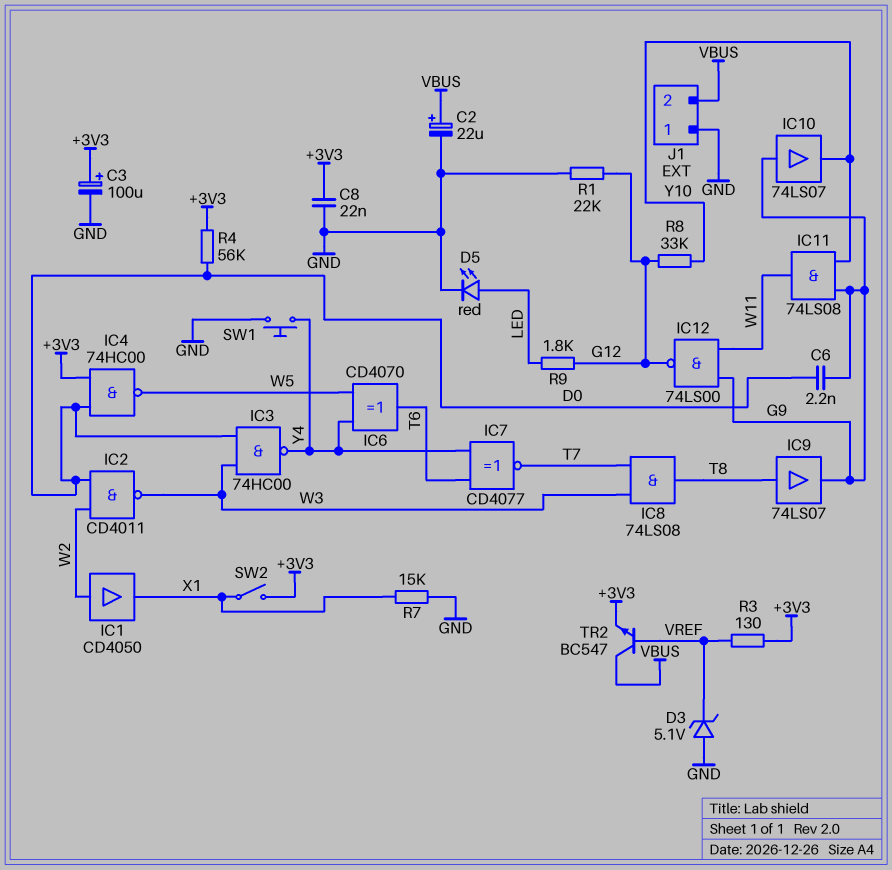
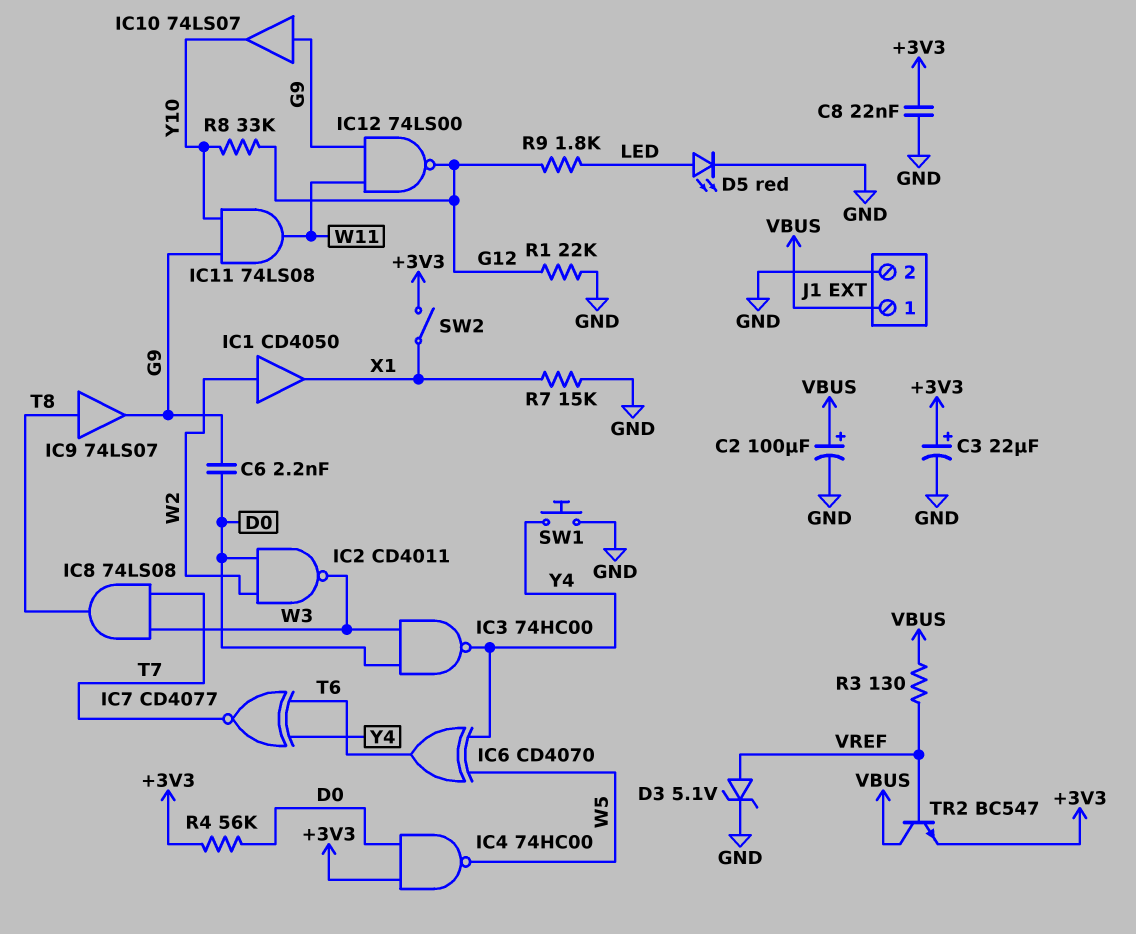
C2: 22uF (plus VBUS, minus GND) -> 100uF (plus VBUS, minus GND)
C3: 100uF (plus +3V3, minus GND) -> 22uF (plus +3V3, minus GND)
D3: zener 5.1V (A GND, K VREF) -> zener 5.1V (A VREF, K GND)
J1 pin 1: GND -> VBUS
J1 pin 2: VBUS -> GND
R3: 130 (+3V3, VREF) -> 130 (VBUS, VREF)

